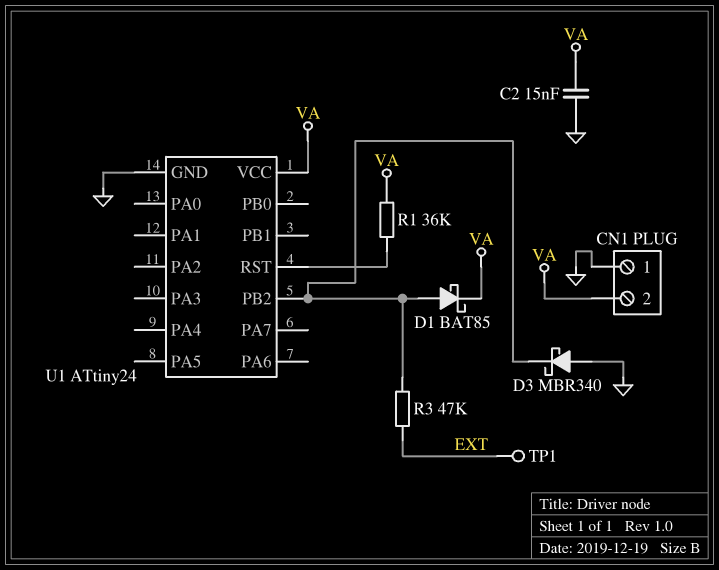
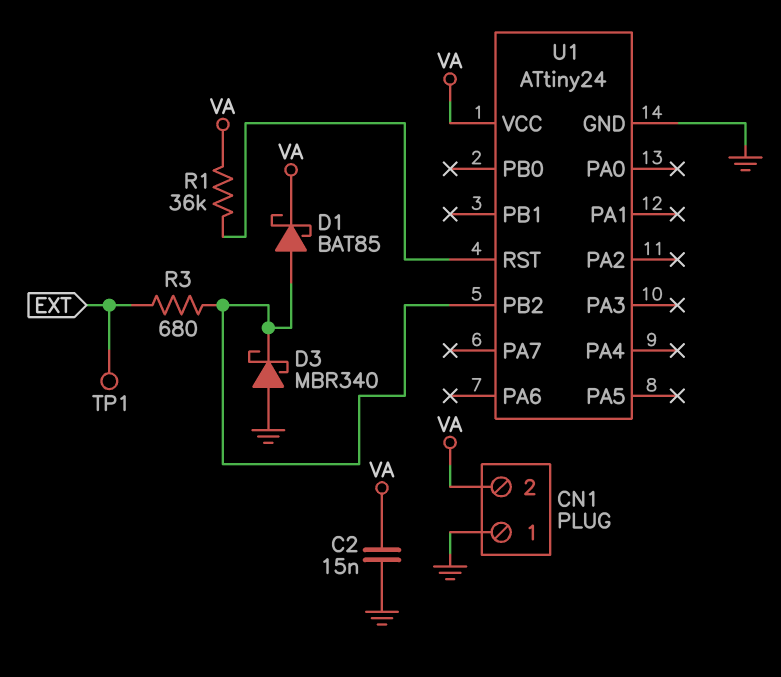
R3: 47k (EXT, U1/PB2) -> 680 (EXT, U1/PB2)

